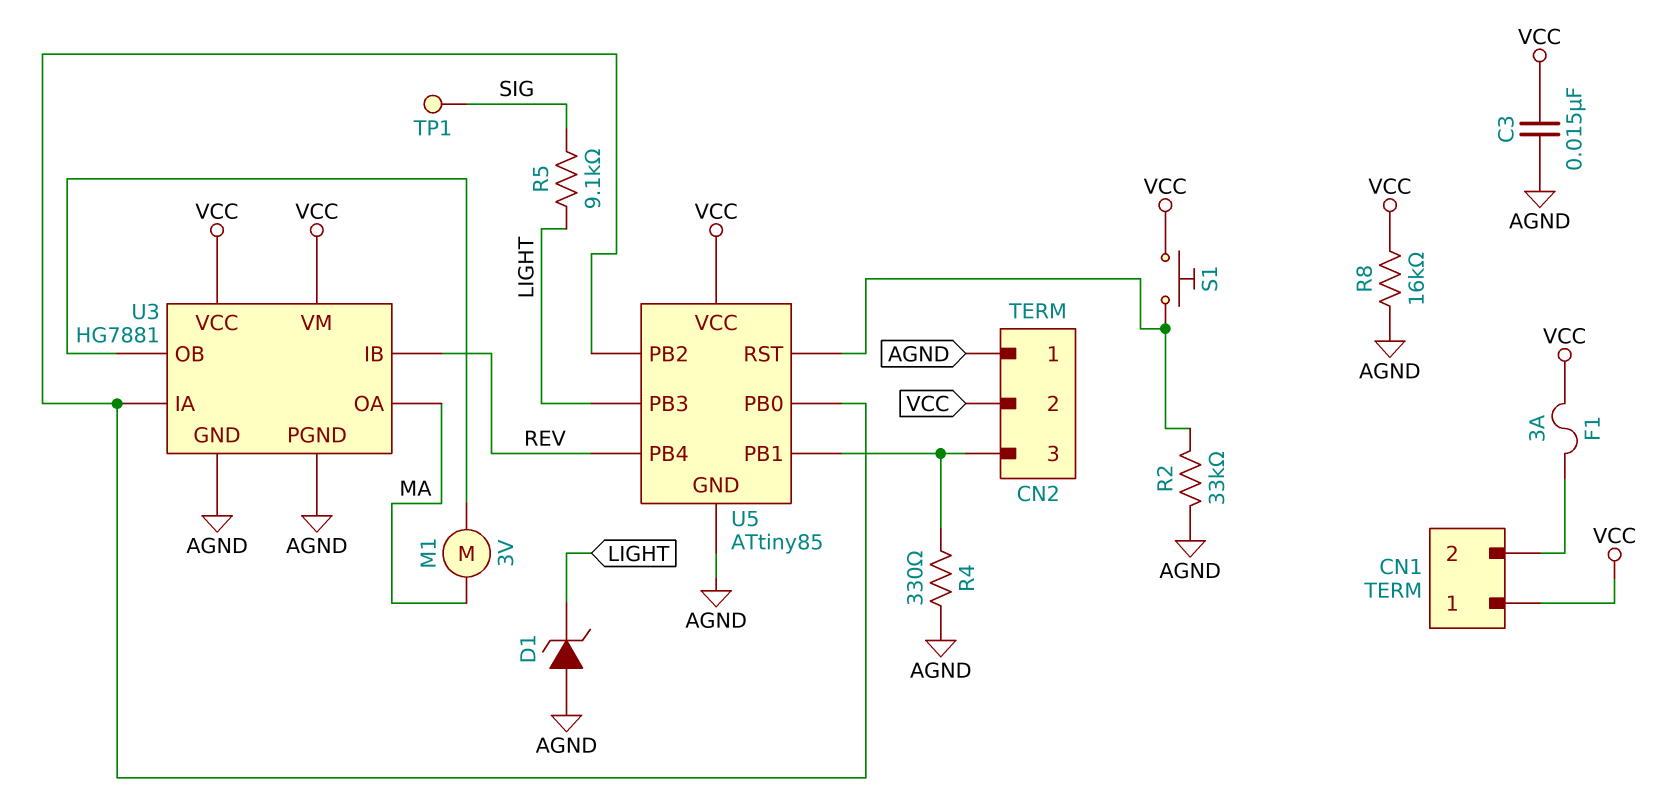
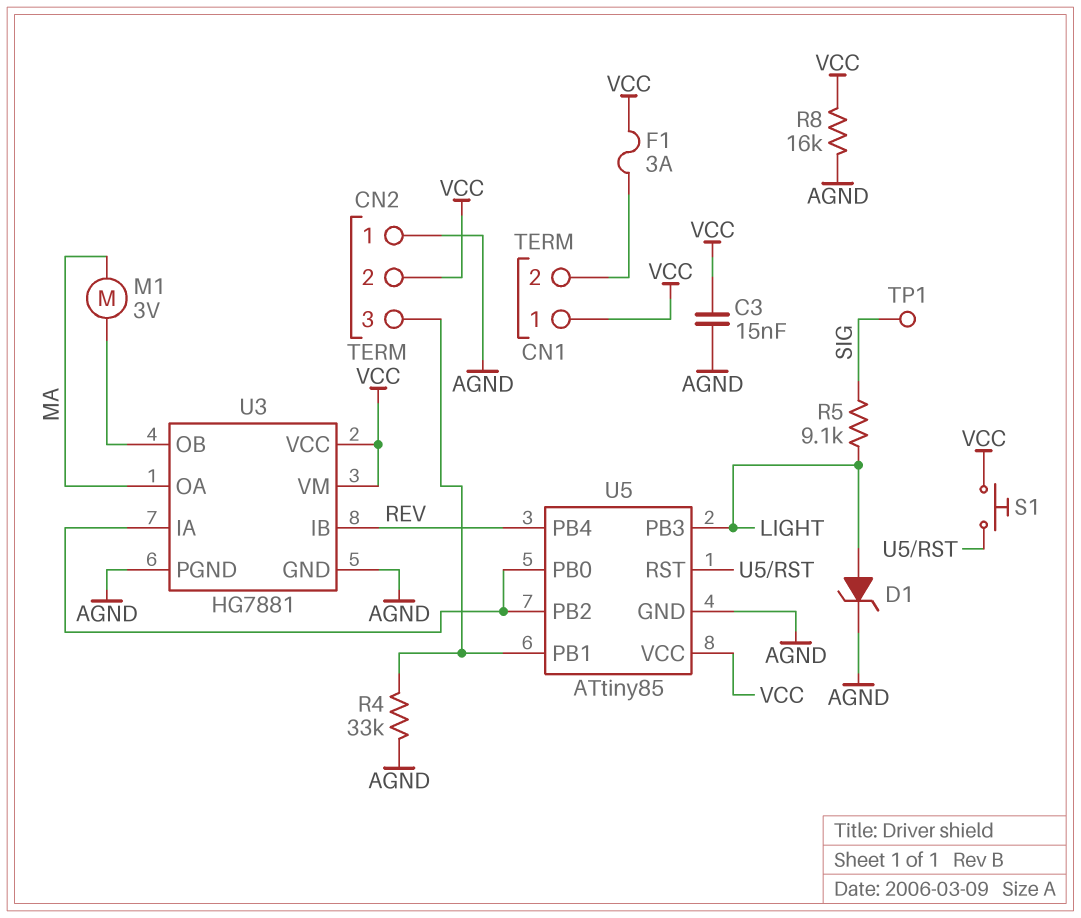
D1: zener (A AGND, K LIGHT) -> zener (A LIGHT, K AGND)
R2: 33k (AGND, U5/RST) -> none
R4: 330 (AGND, CN2/3) -> 33k (AGND, CN2/3)

